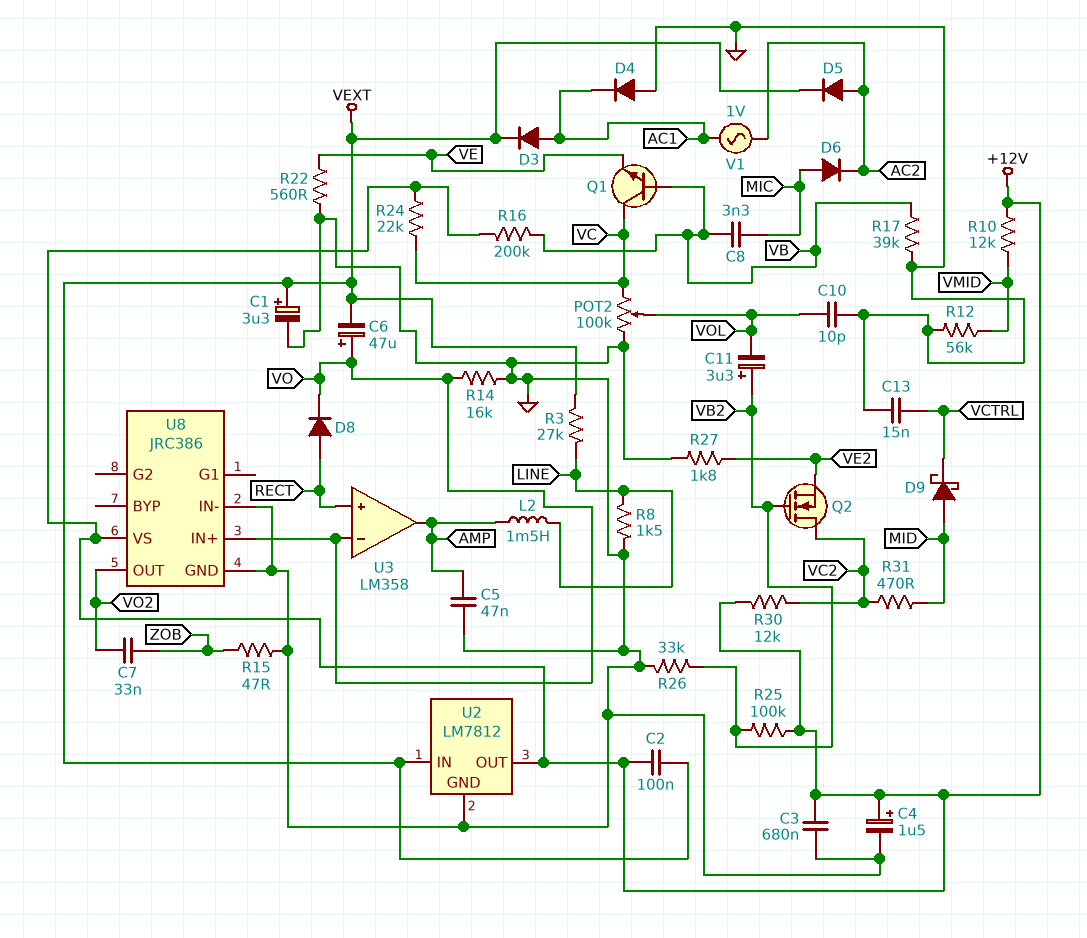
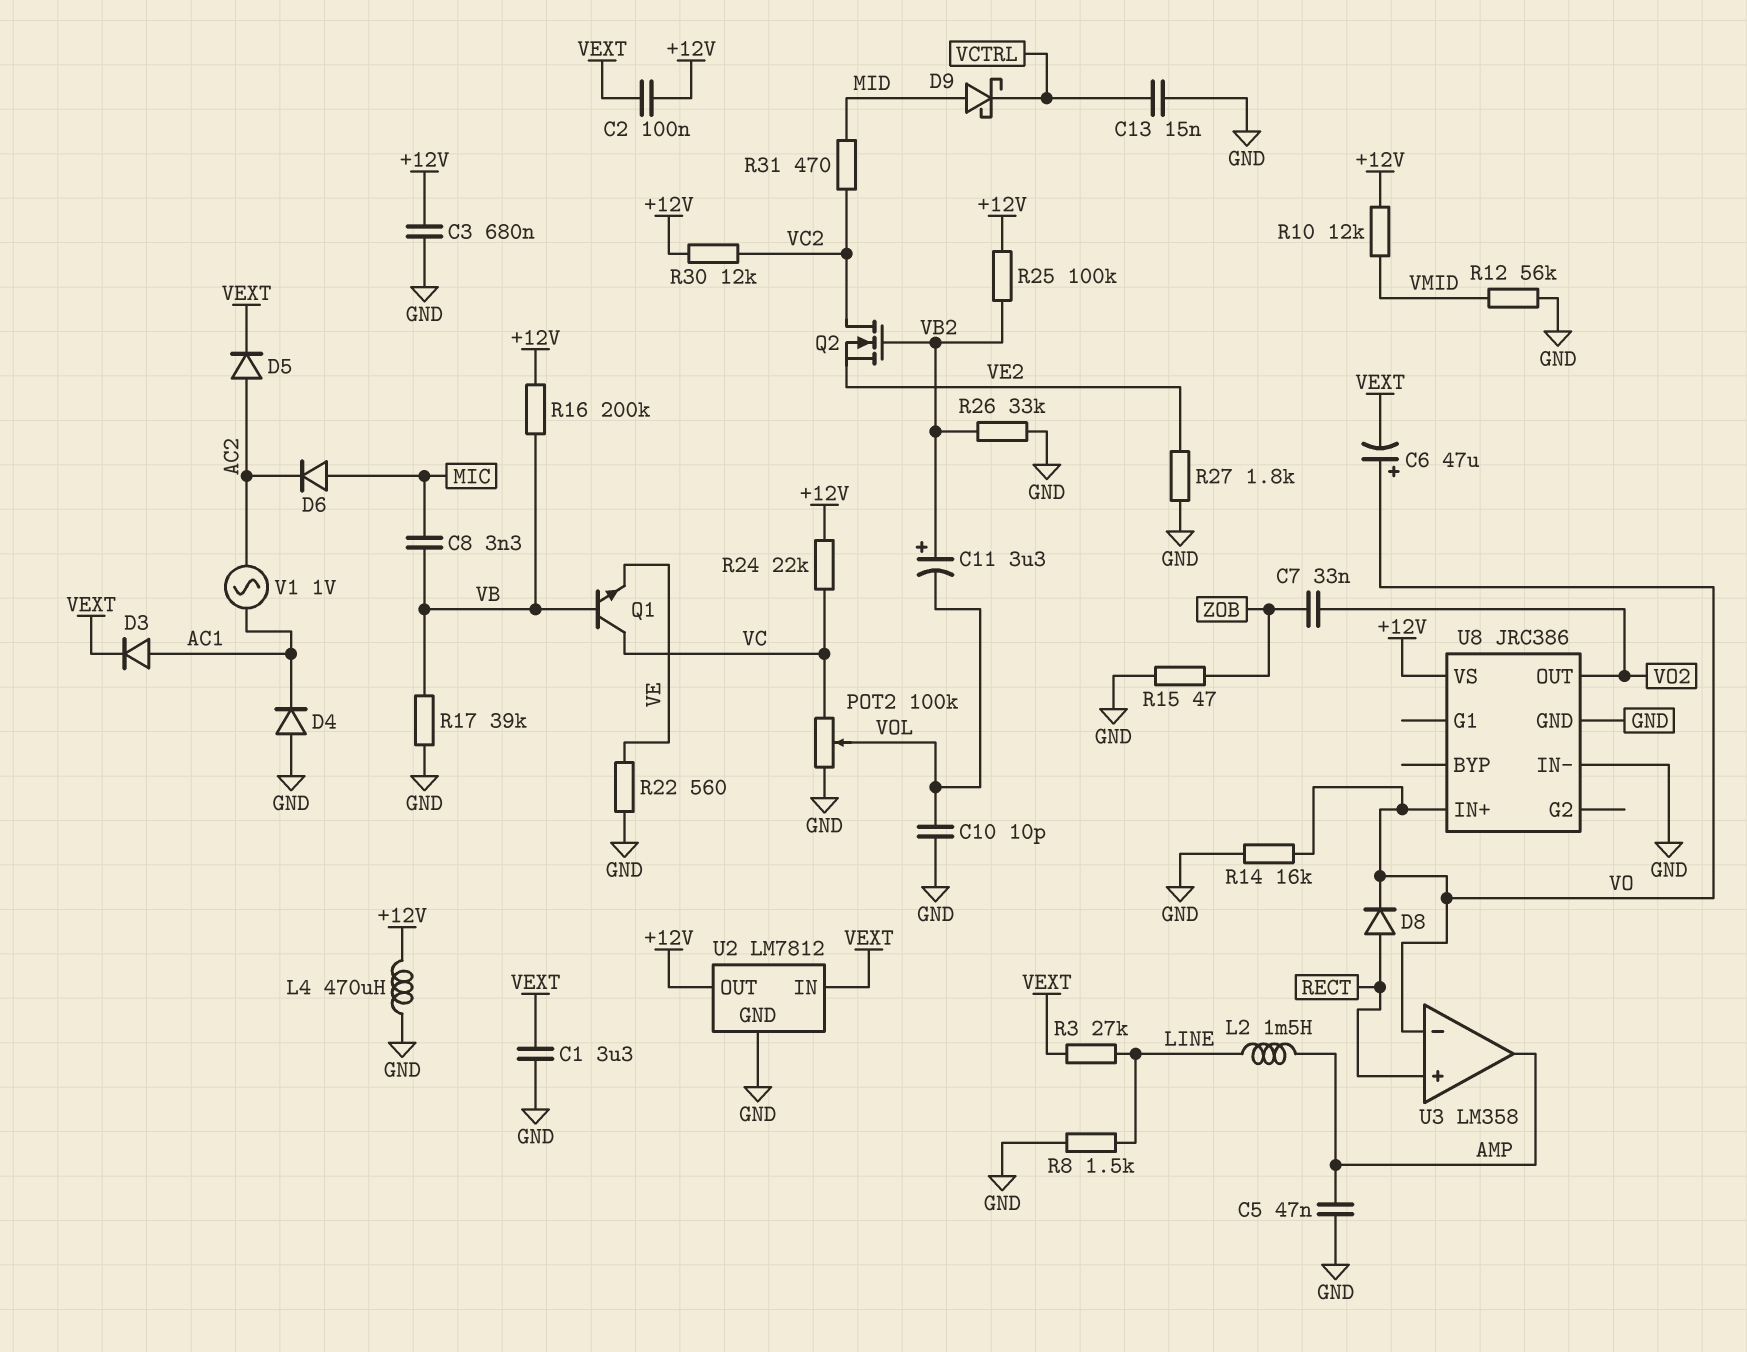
C1: 3.3uF (plus VEXT, minus GND) -> 3.3uF (GND, VEXT)
C4: 1.5uF (plus +12V, minus GND) -> none
L4: none -> 470uH (+12V, GND)

